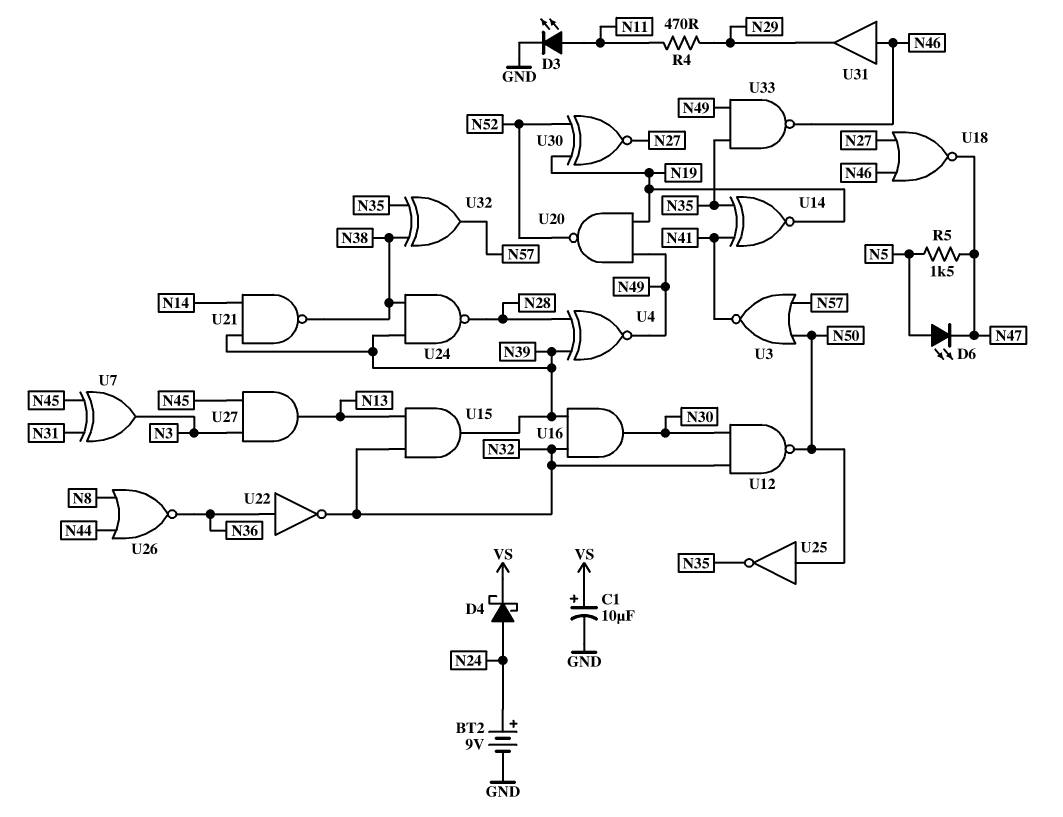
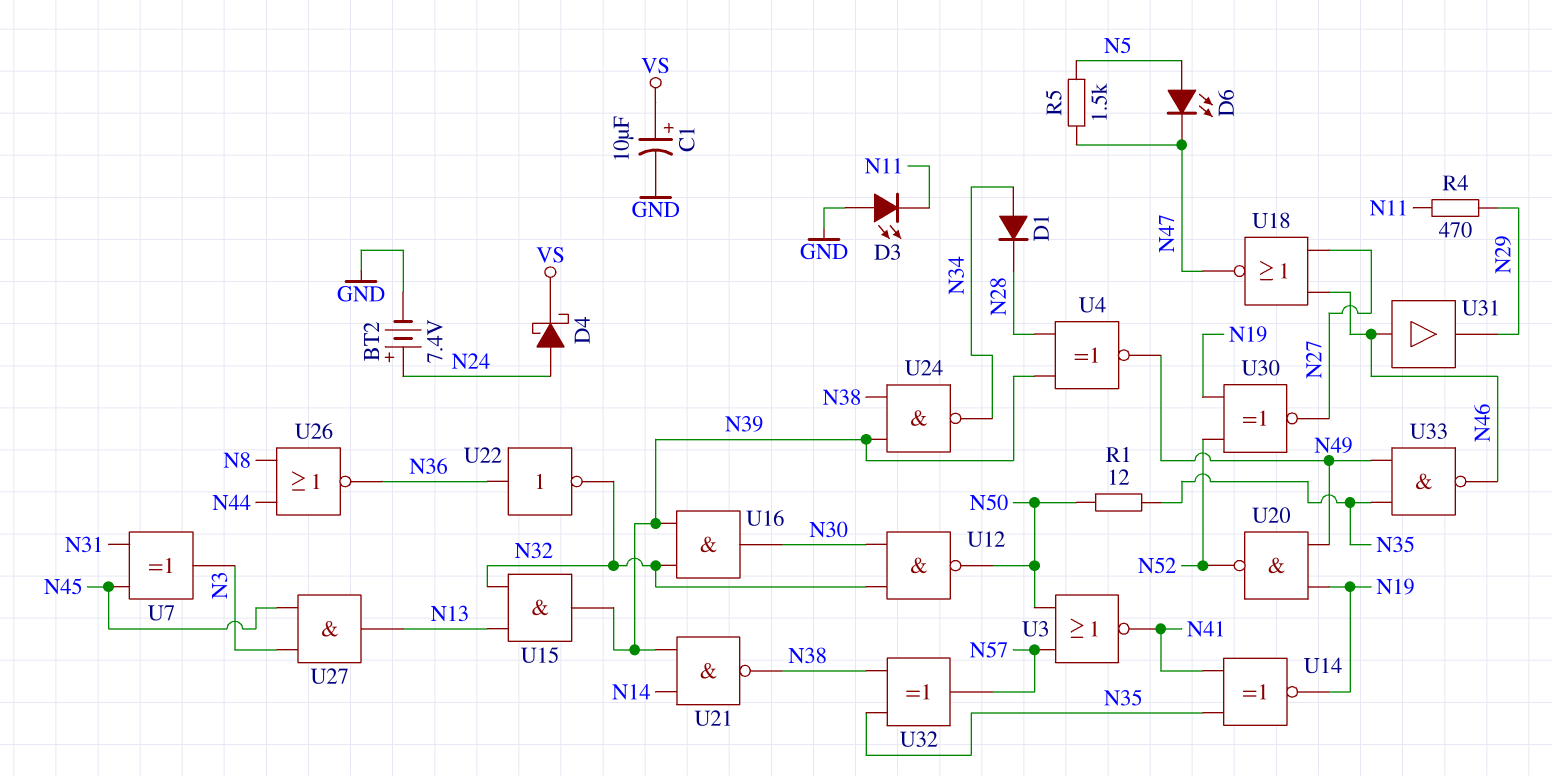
BT2: 9V (plus N24, minus GND) -> 7.4V (plus N24, minus GND)
D1: none -> diode (A N34, K N28)
D3: LED (A N11, K GND) -> LED (A GND, K N11)
R1: none -> 12 (N35, N50)
U24: NAND (in N38, in N39, out N28) -> NAND (in N38, in N39, out N34)
U25: NOT (in N50, out N35) -> none

